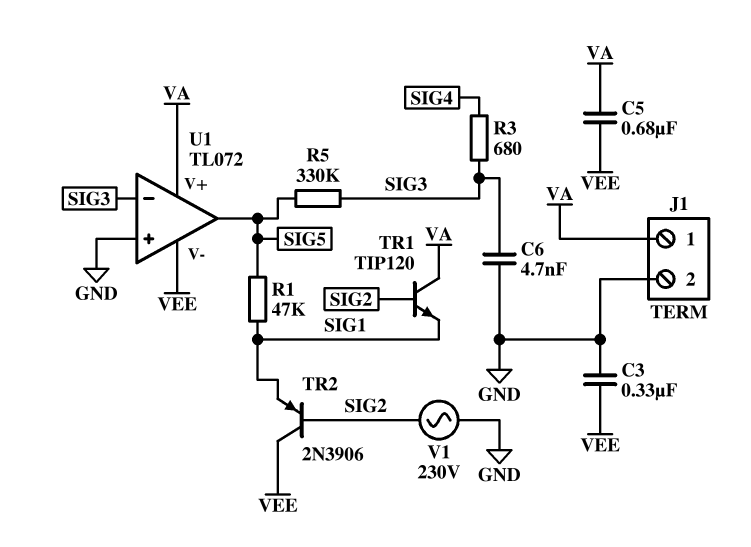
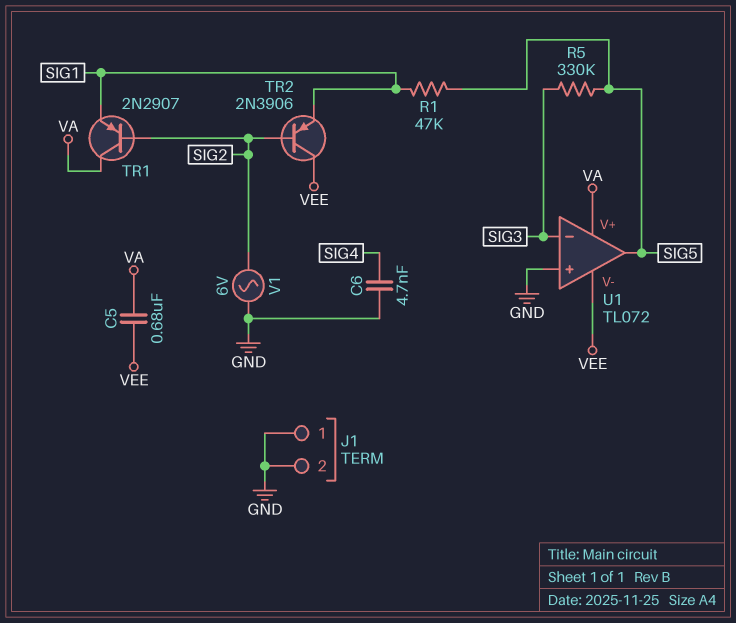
C3: 330nF (GND, VEE) -> none
C6: 4.7nF (GND, SIG3) -> 4.7nF (GND, SIG4)
J1 pin 1: VA -> GND
R3: 680 (SIG3, SIG4) -> none
TR1: NPN TIP120 (B SIG2, C VA, E SIG1) -> PNP 2N2907 (B SIG2, C VA, E SIG1)
V1: AC 230V (GND, SIG2) -> AC 6V (GND, SIG2)

